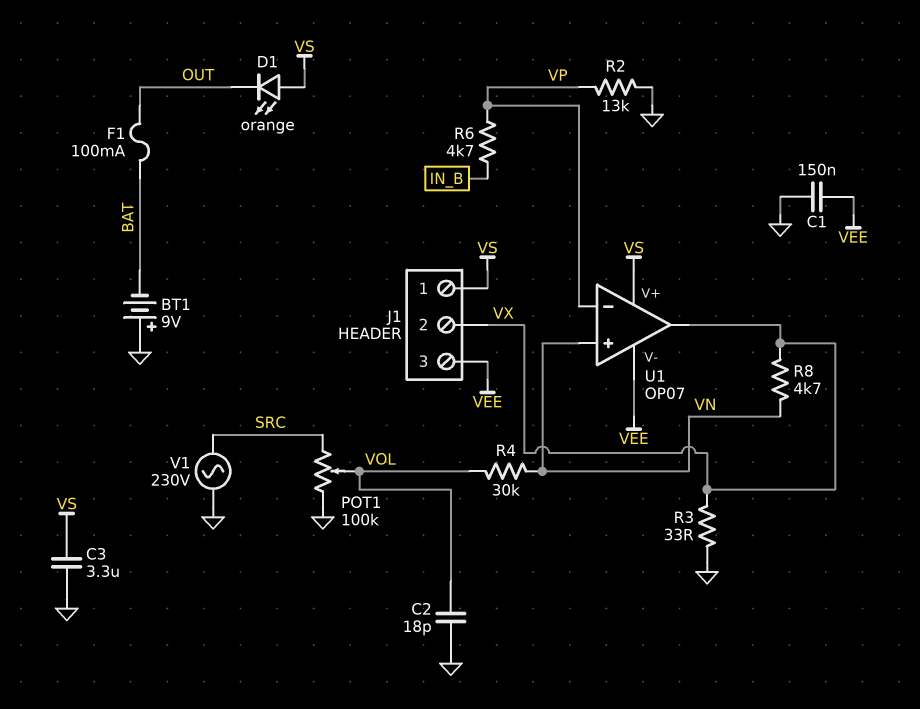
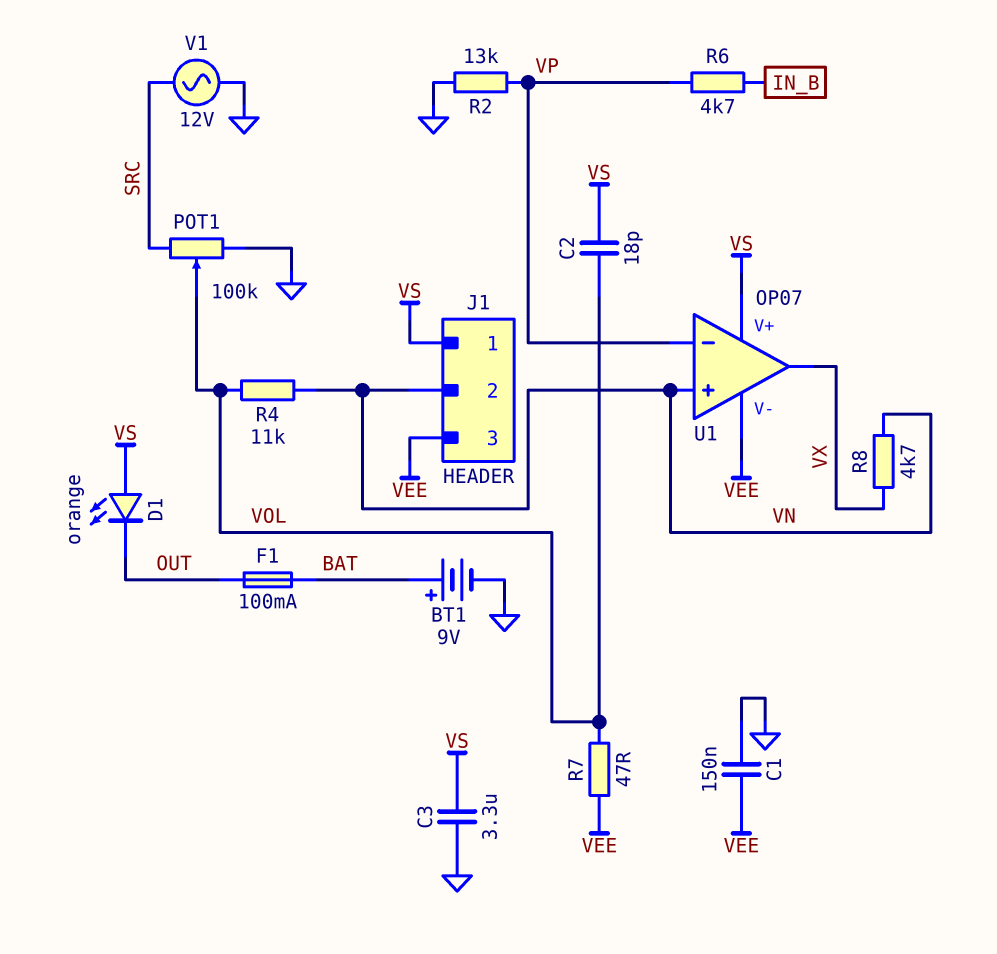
BT1: 9V (plus GND, minus BAT) -> 9V (plus BAT, minus GND)
C2: 18pF (GND, VOL) -> 18pF (VOL, VS)
J1 pin 2: VX -> VN
R3: 33 (GND, VX) -> none
R4: 30k (VN, VOL) -> 11k (VN, VOL)
R7: none -> 47 (VEE, VOL)
V1: AC 230V (GND, SRC) -> AC 12V (GND, SRC)

